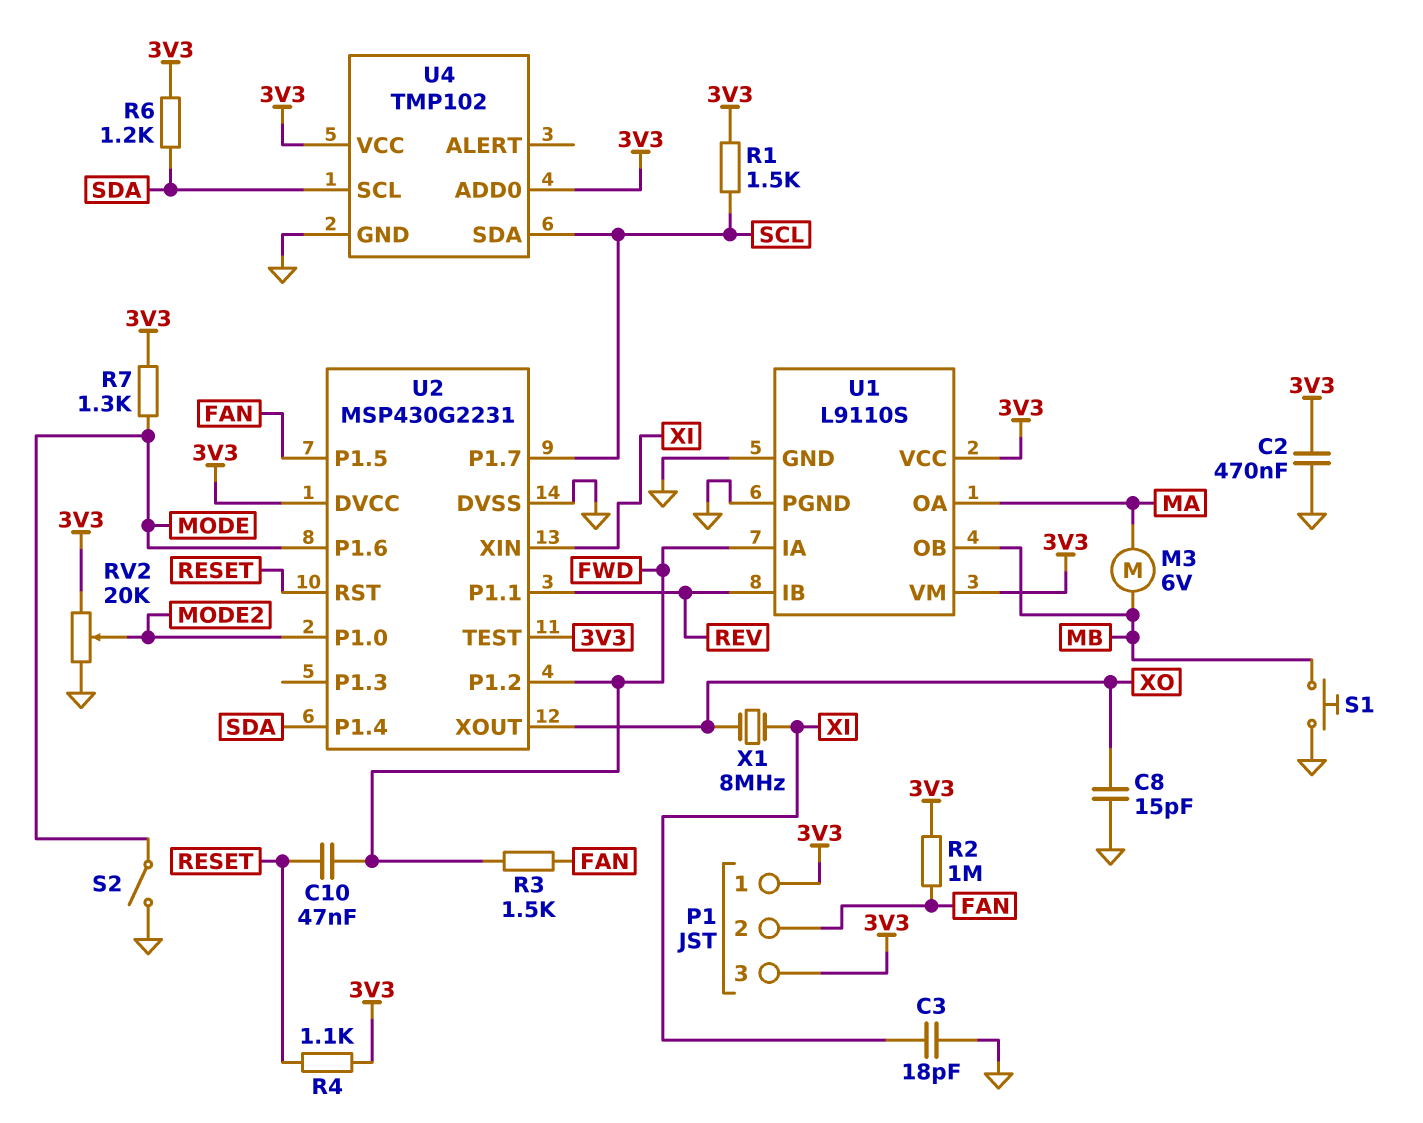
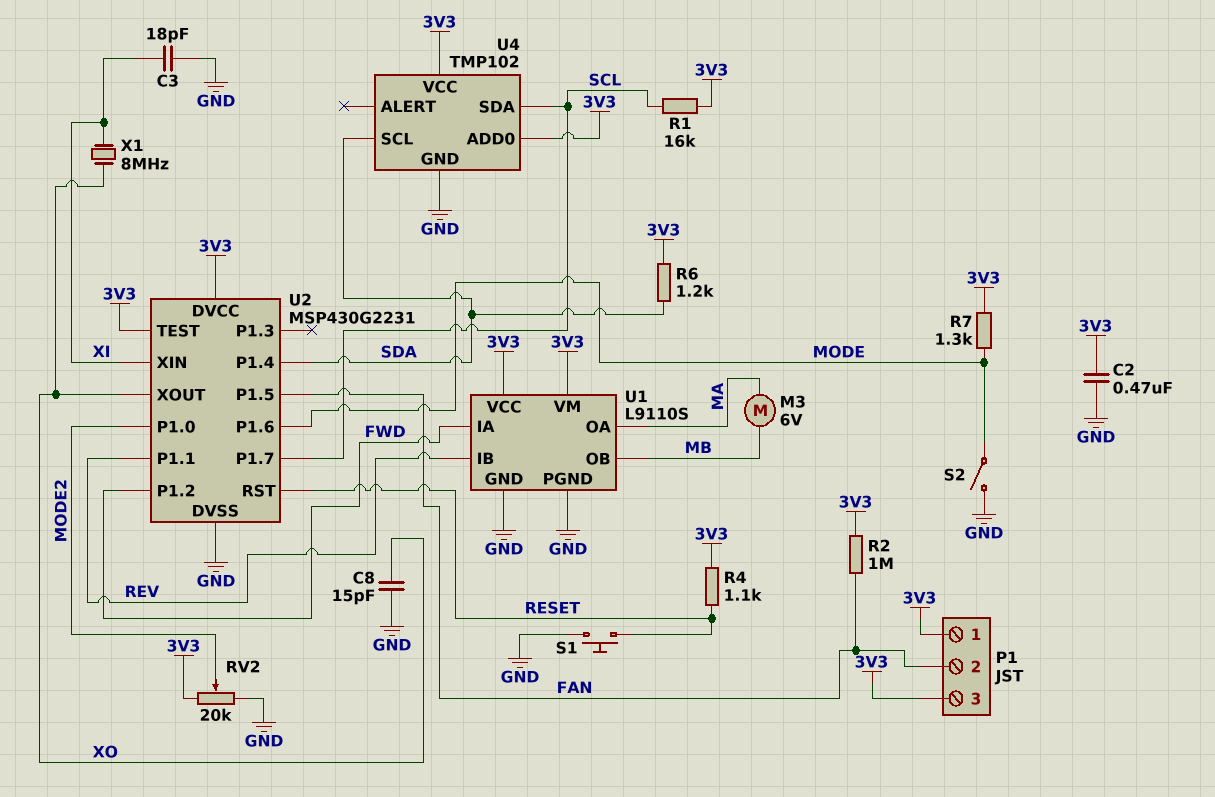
C10: 47nF (FWD, RESET) -> none
R1: 1.5k (3V3, SCL) -> 16k (3V3, SCL)
R3: 1.5k (FAN, FWD) -> none
S1: button (GND, MB) -> button (GND, RESET)

